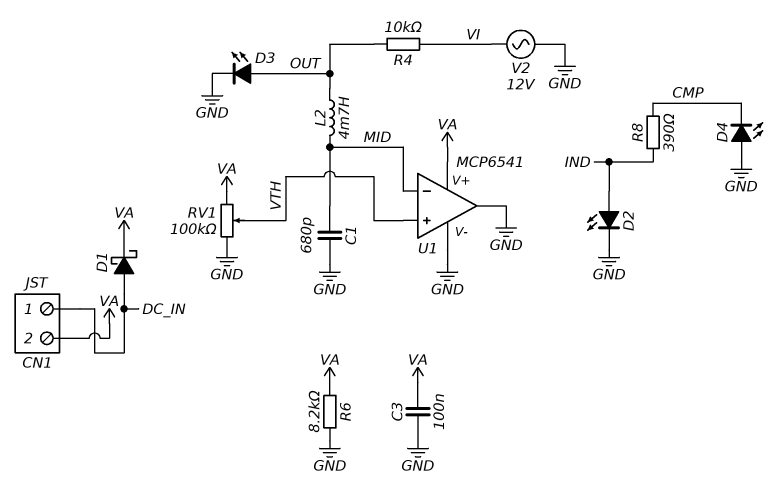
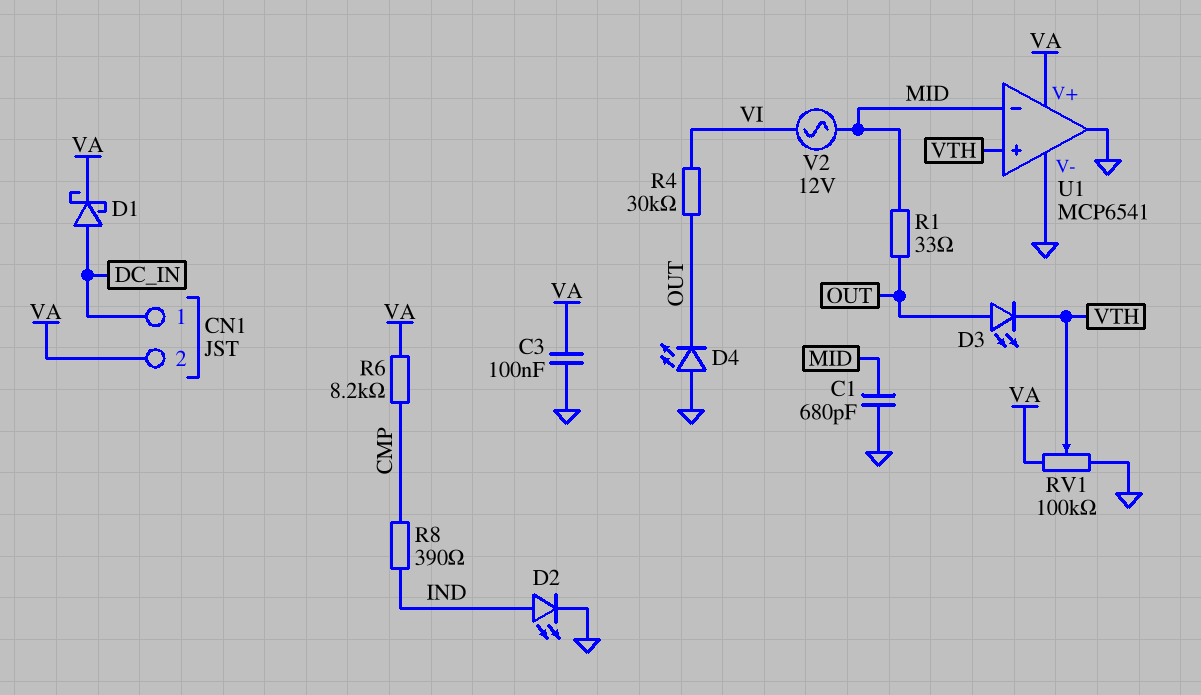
D3: LED (A OUT, K GND) -> LED (A OUT, K VTH)
D4: LED (A GND, K CMP) -> LED (A GND, K OUT)
L2: 4.7mH (MID, OUT) -> none
R1: none -> 33 (MID, OUT)
R4: 10k (OUT, VI) -> 30k (OUT, VI)
R6: 8.2k (GND, VA) -> 8.2k (CMP, VA)
V2: AC 12V (GND, VI) -> AC 12V (MID, VI)

